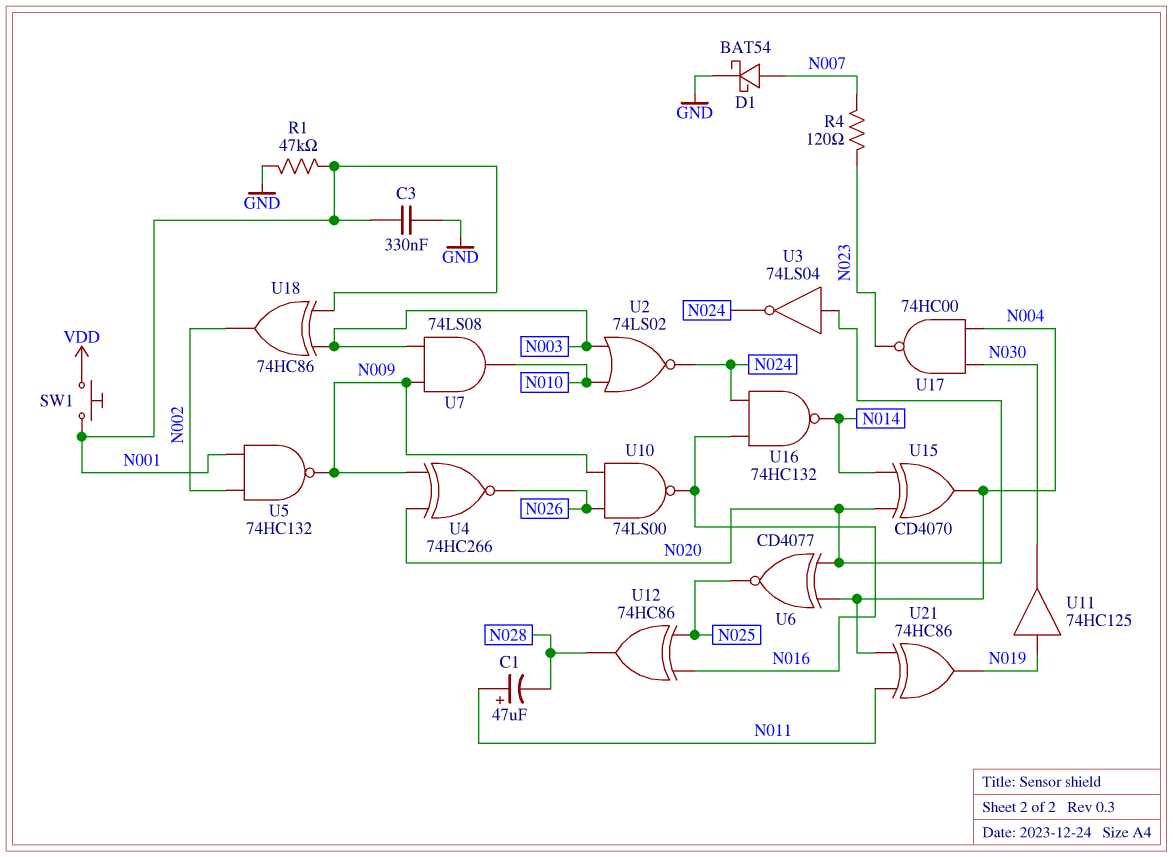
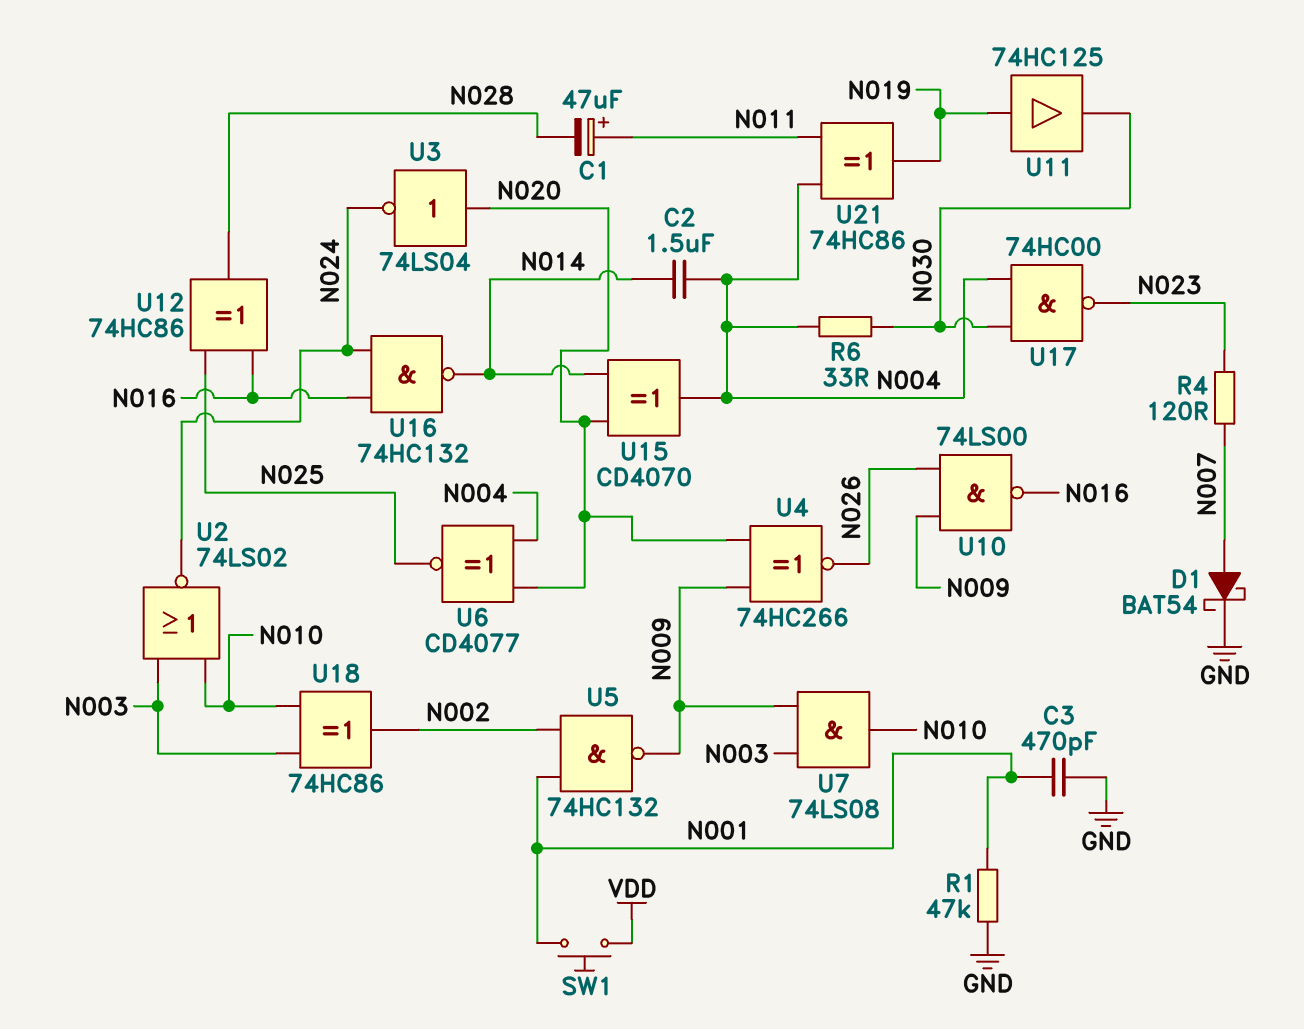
C2: none -> 1.5uF (N004, N014)
C3: 330nF (GND, N001) -> 470pF (GND, N001)
R6: none -> 33 (N004, N030)
U18: XOR 74HC86 (in N001, in N003, out N002) -> XOR 74HC86 (in N003, in N010, out N002)

